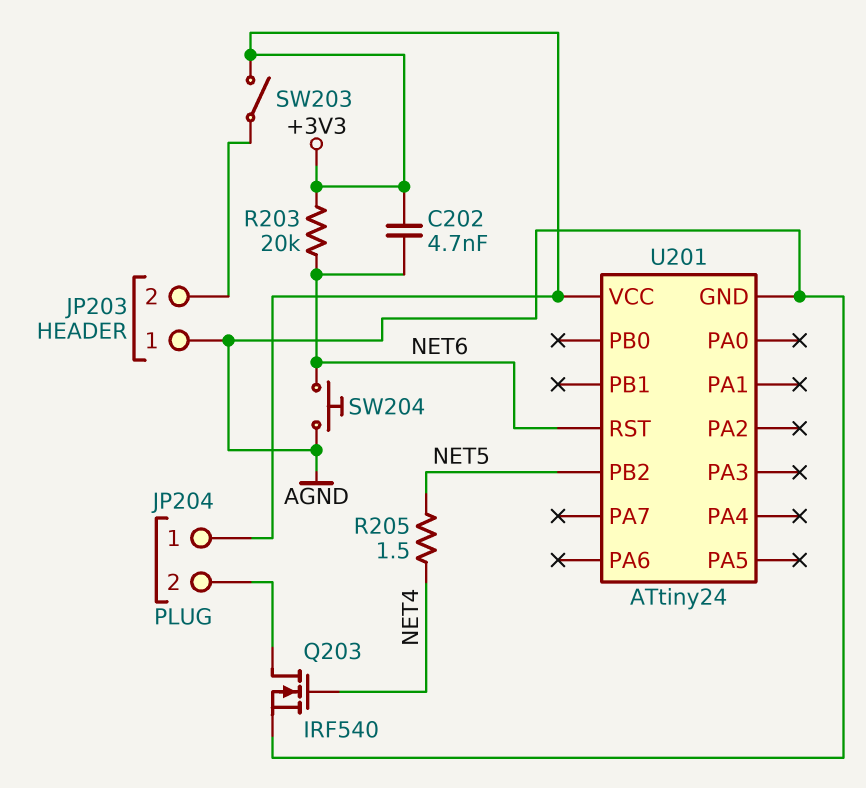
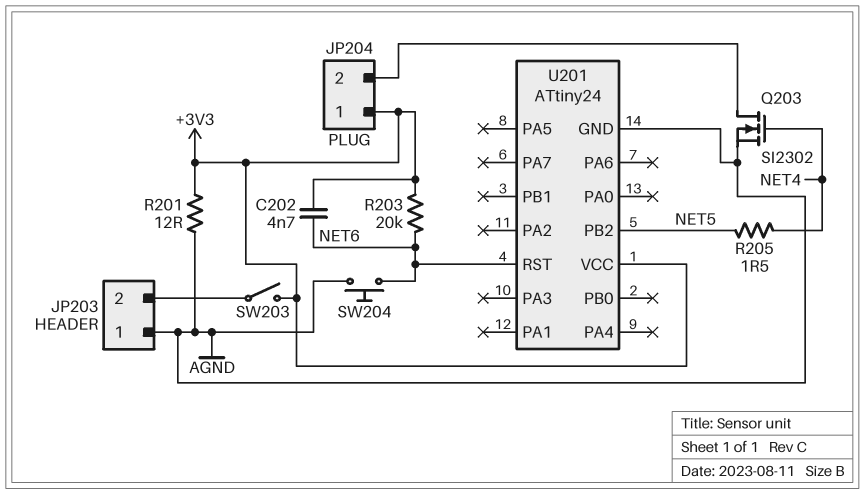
Q203: NMOS IRF540 (G NET4, D JP204/2, S AGND) -> NMOS SI2302 (G NET4, D JP204/2, S AGND)
R201: none -> 12 (+3V3, AGND)

